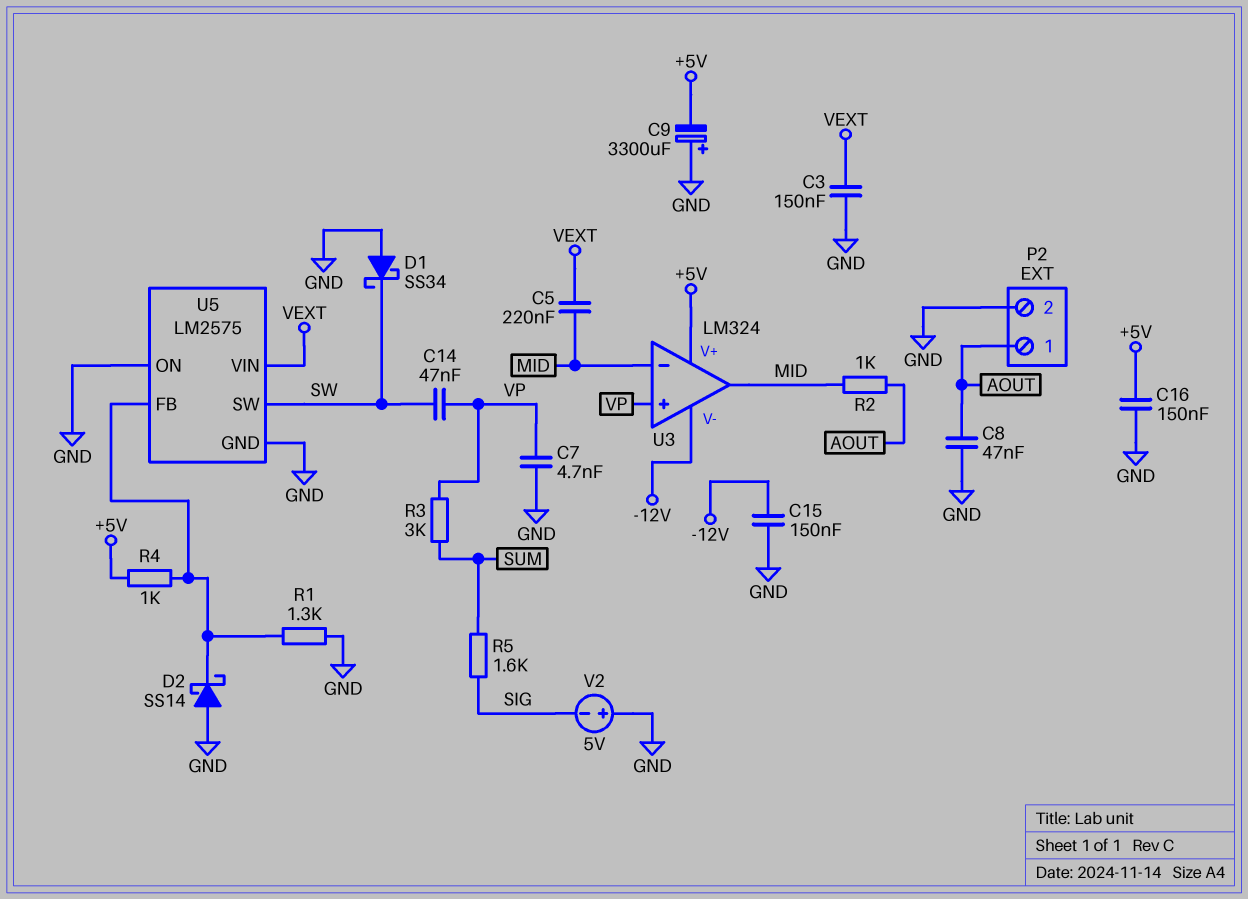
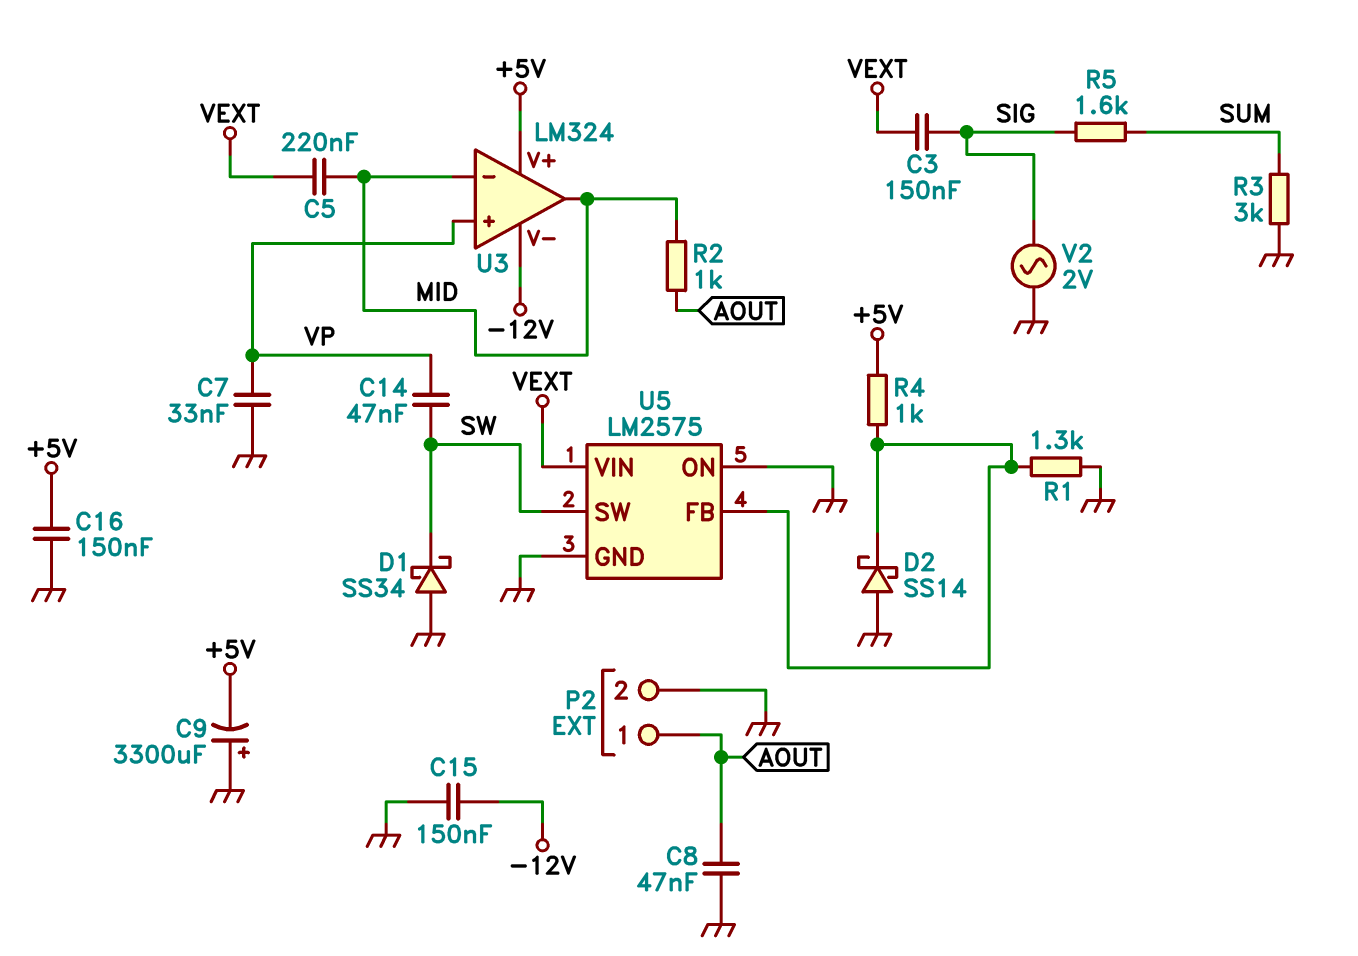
C3: 150nF (GND, VEXT) -> 150nF (SIG, VEXT)
C7: 4.7nF (GND, VP) -> 33nF (GND, VP)
R3: 3k (SUM, VP) -> 3k (GND, SUM)
V2: 5V (plus GND, minus SIG) -> AC 2V (GND, SIG)

